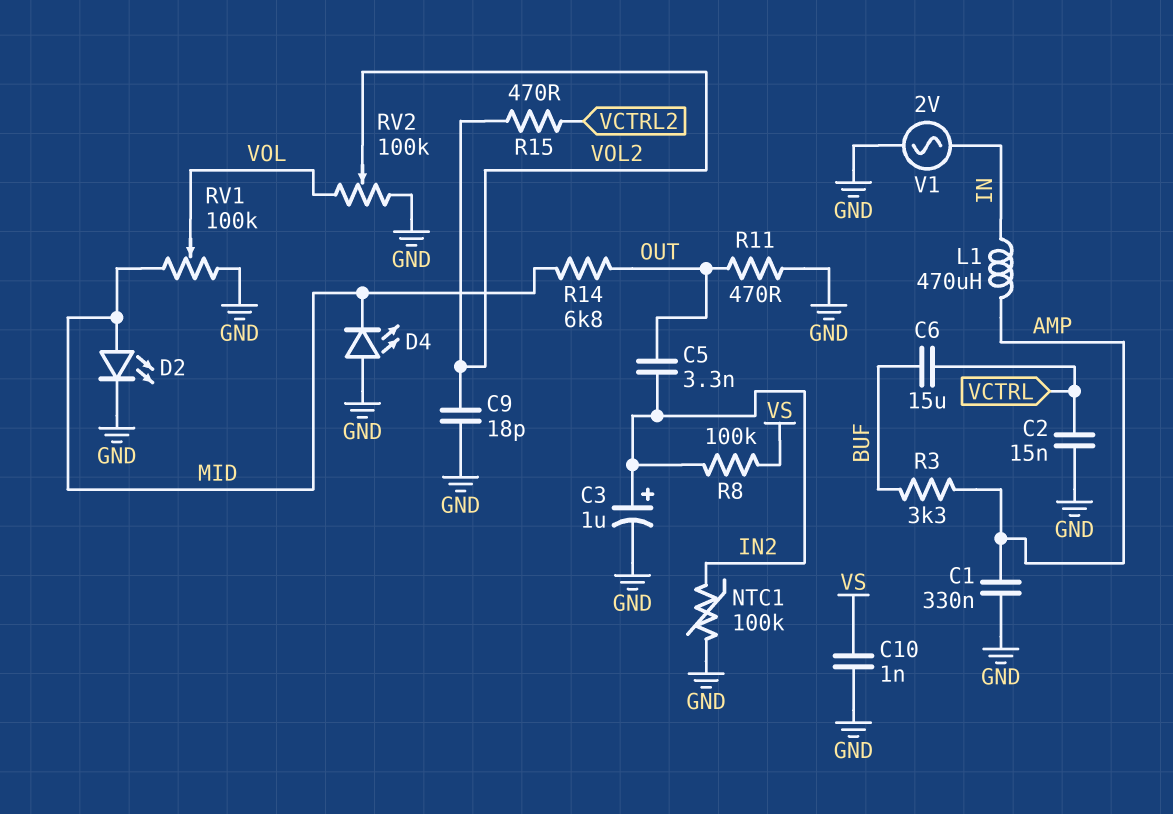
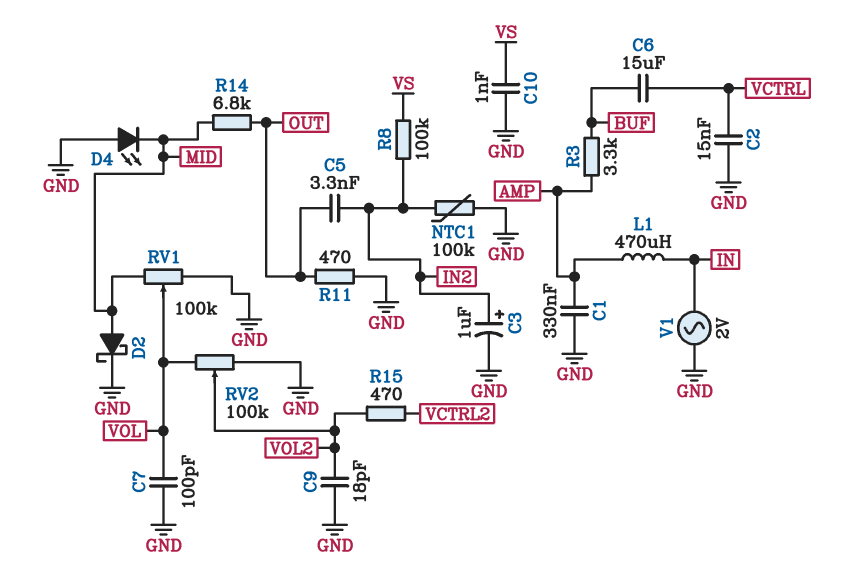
C7: none -> 100pF (GND, VOL)
D2: LED (A MID, K GND) -> schottky (A MID, K GND)

